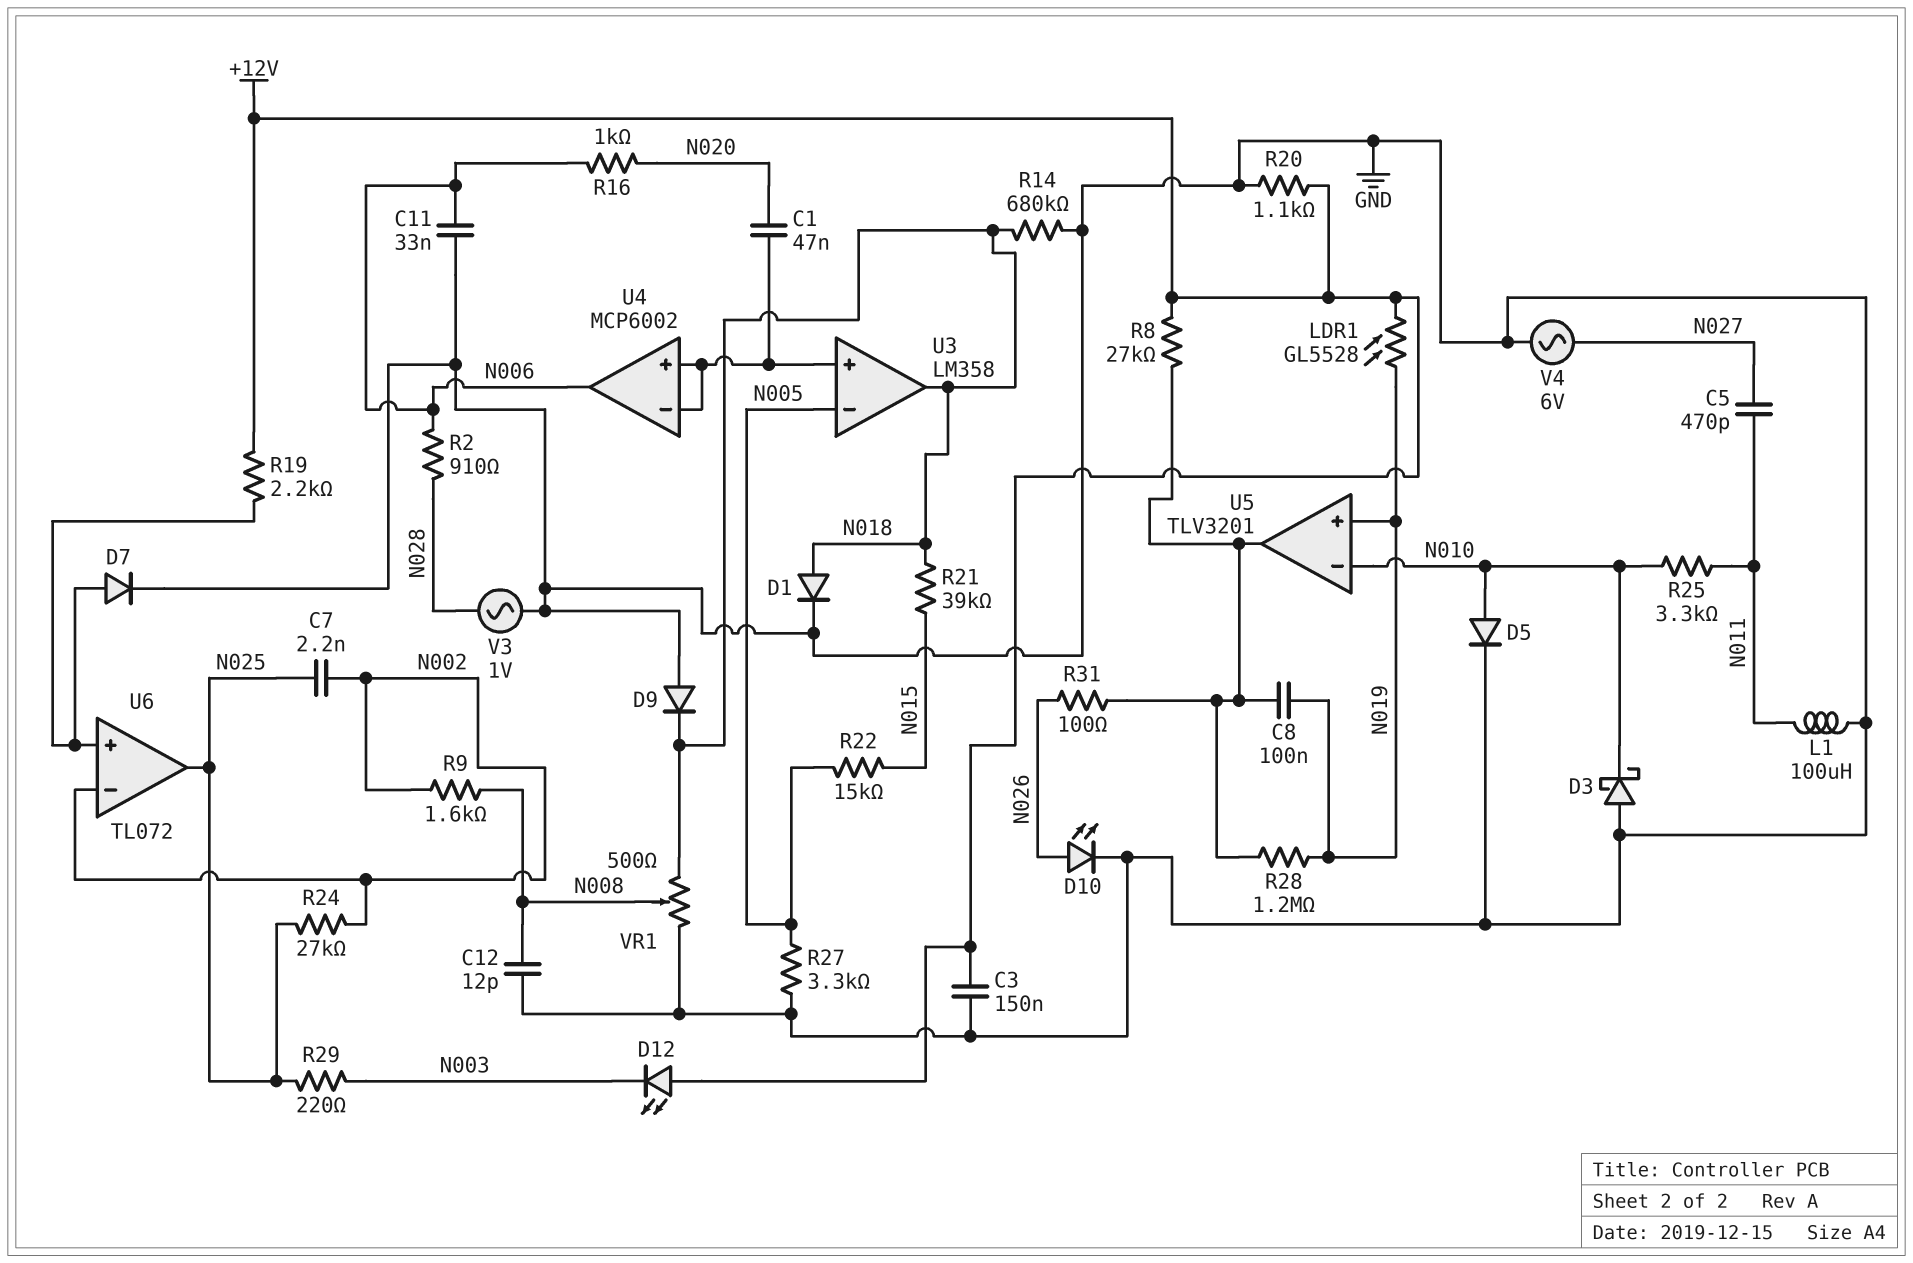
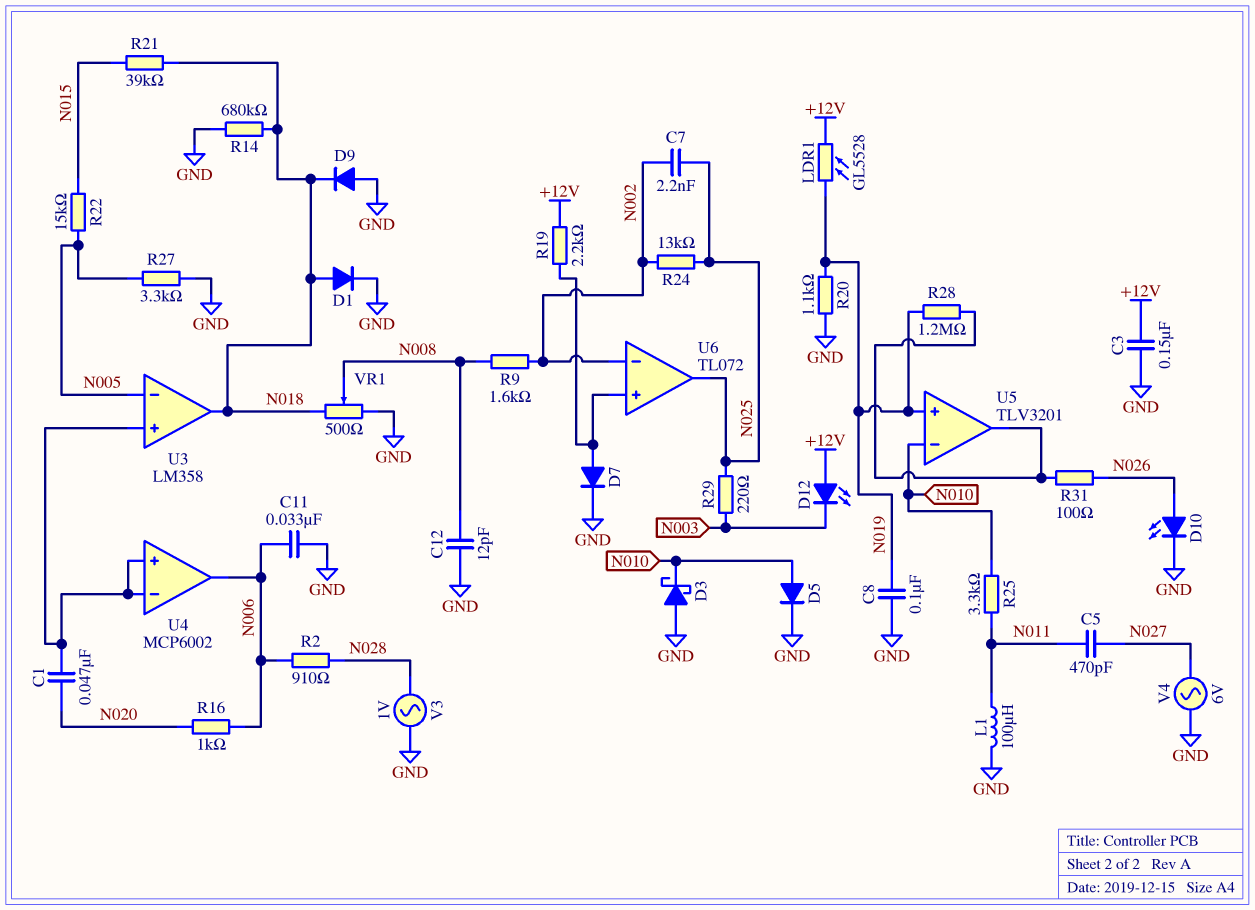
C8: 100nF (N019, U5/out) -> 100nF (GND, N019)
R8: 27k (+12V, U5/out) -> none
R20: 1.1k (+12V, GND) -> 1.1k (GND, N019)
R24: 27k (N002, N025) -> 13k (N002, N025)

